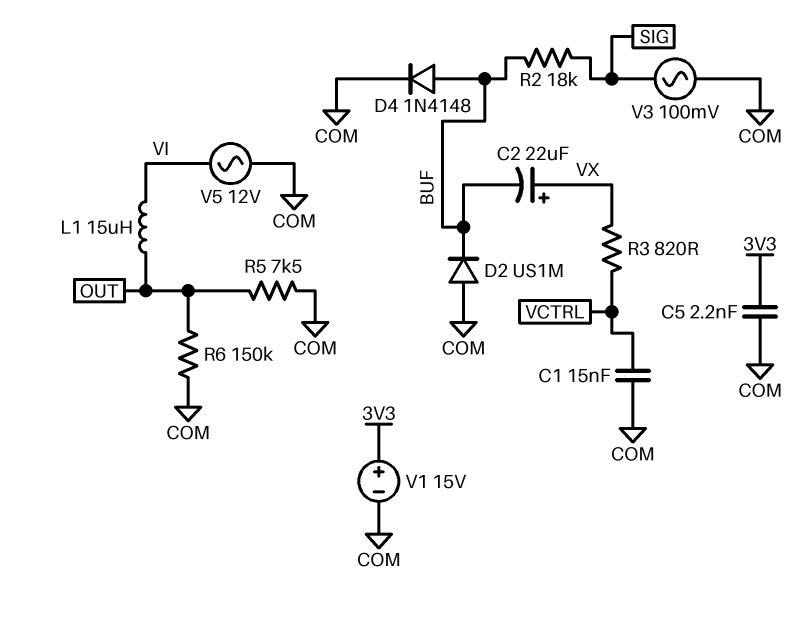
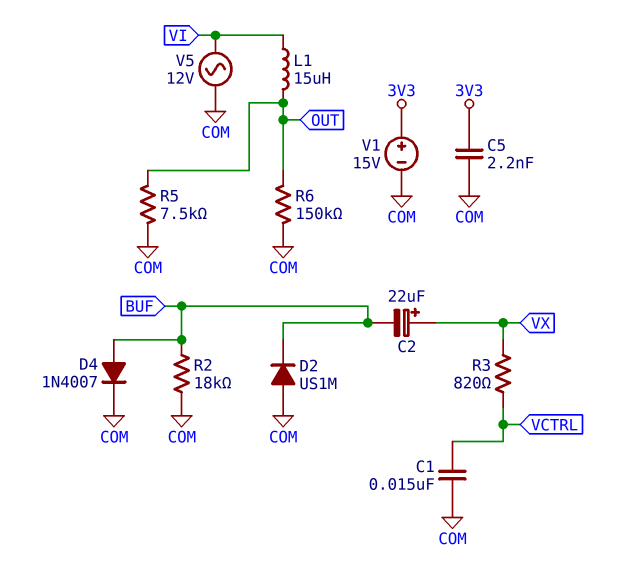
D4: diode 1N4148 (A BUF, K COM) -> diode 1N4007 (A BUF, K COM)
R2: 18k (BUF, SIG) -> 18k (BUF, COM)
V3: AC 100mV (COM, SIG) -> none

